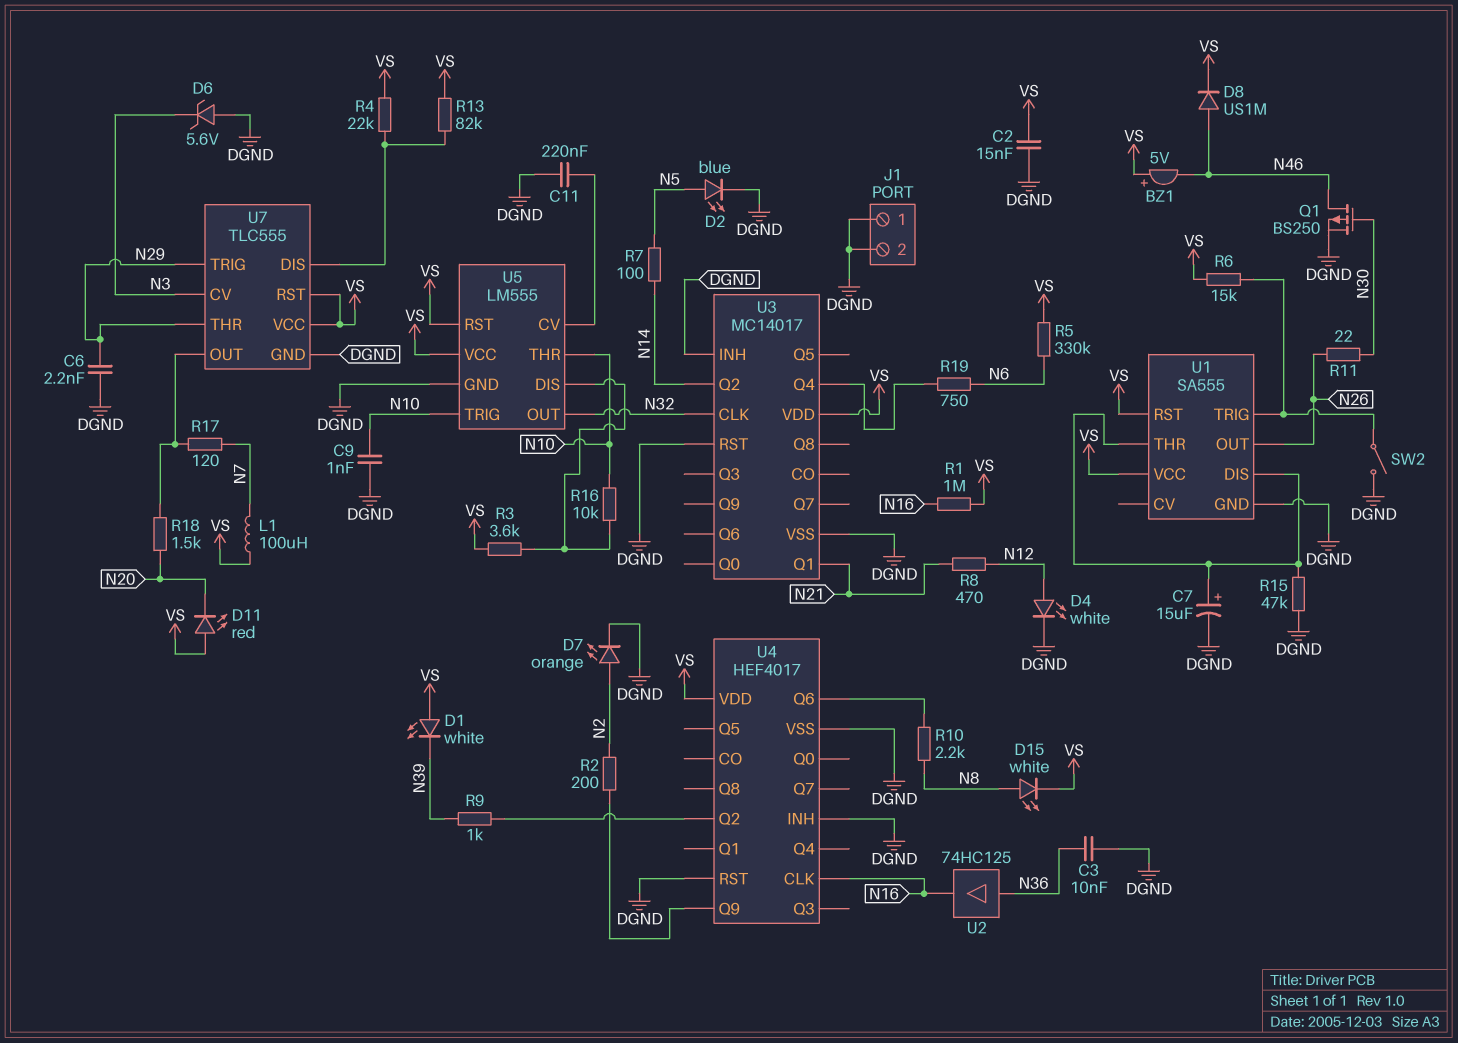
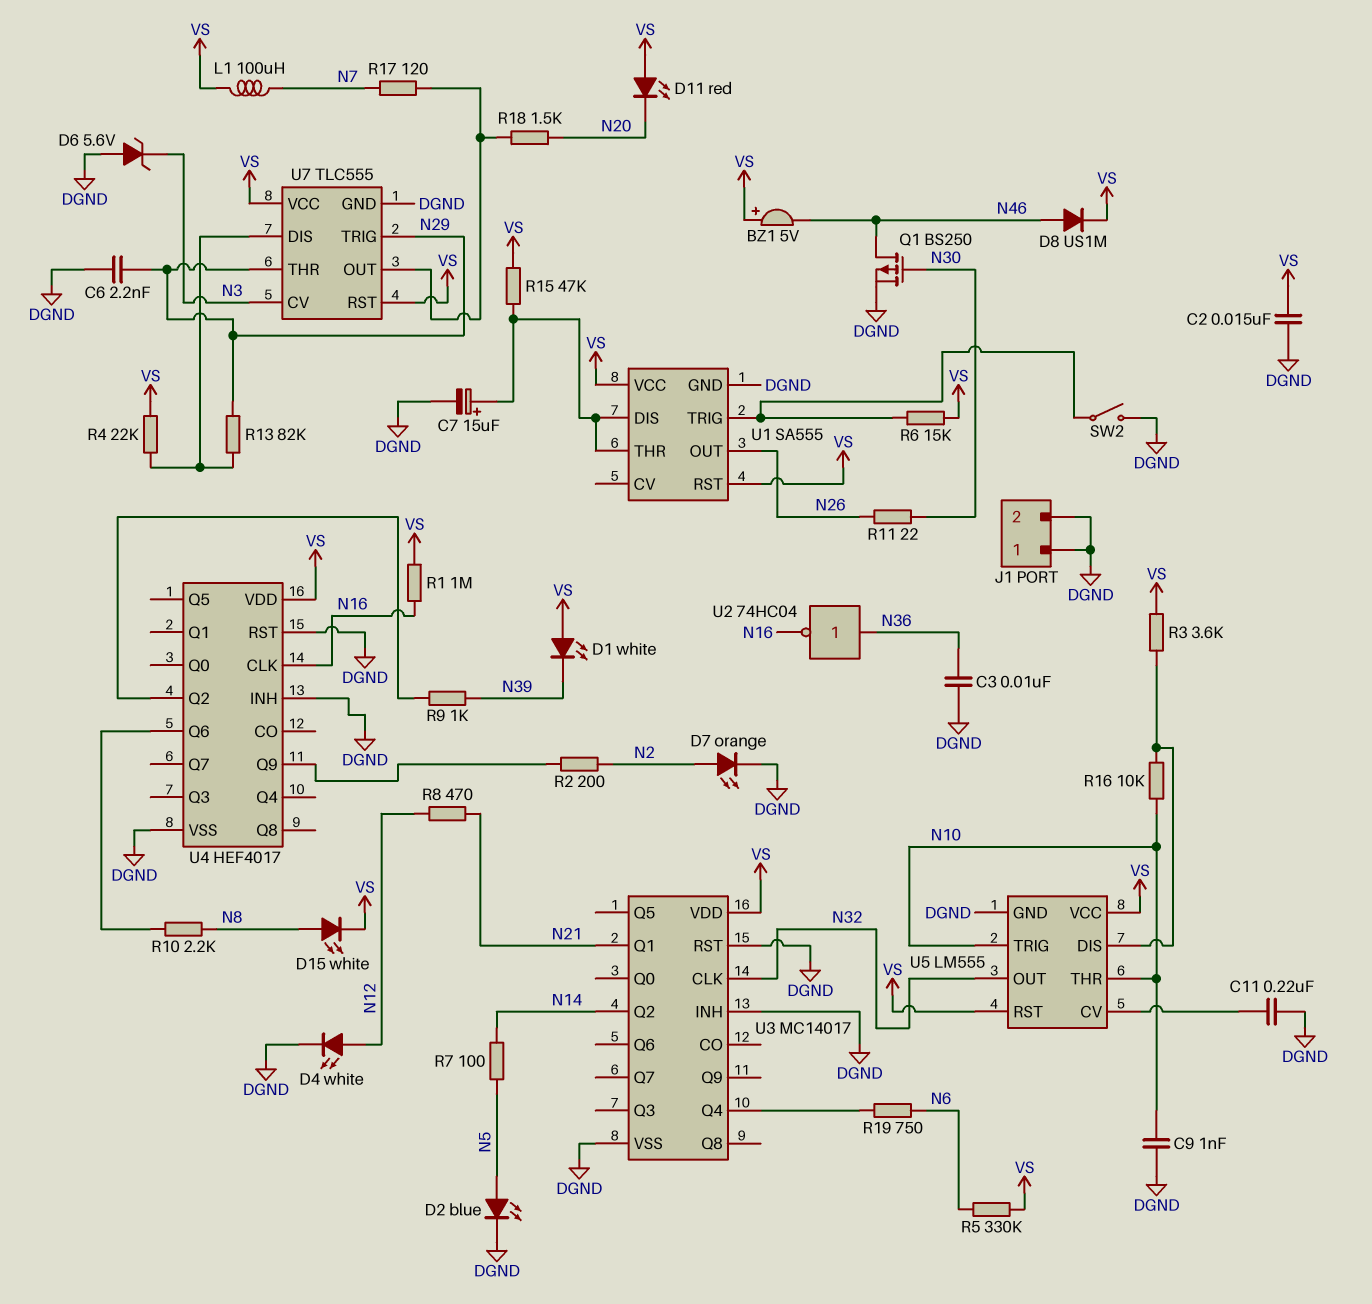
R13: 82k (U7/DIS, VS) -> 82k (N29, U7/DIS)
R15: 47k (DGND, U1/DIS) -> 47k (U1/DIS, VS)
U2: buffer 74HC125 (in N36, out N16) -> NOT 74HC04 (in N36, out N16)

